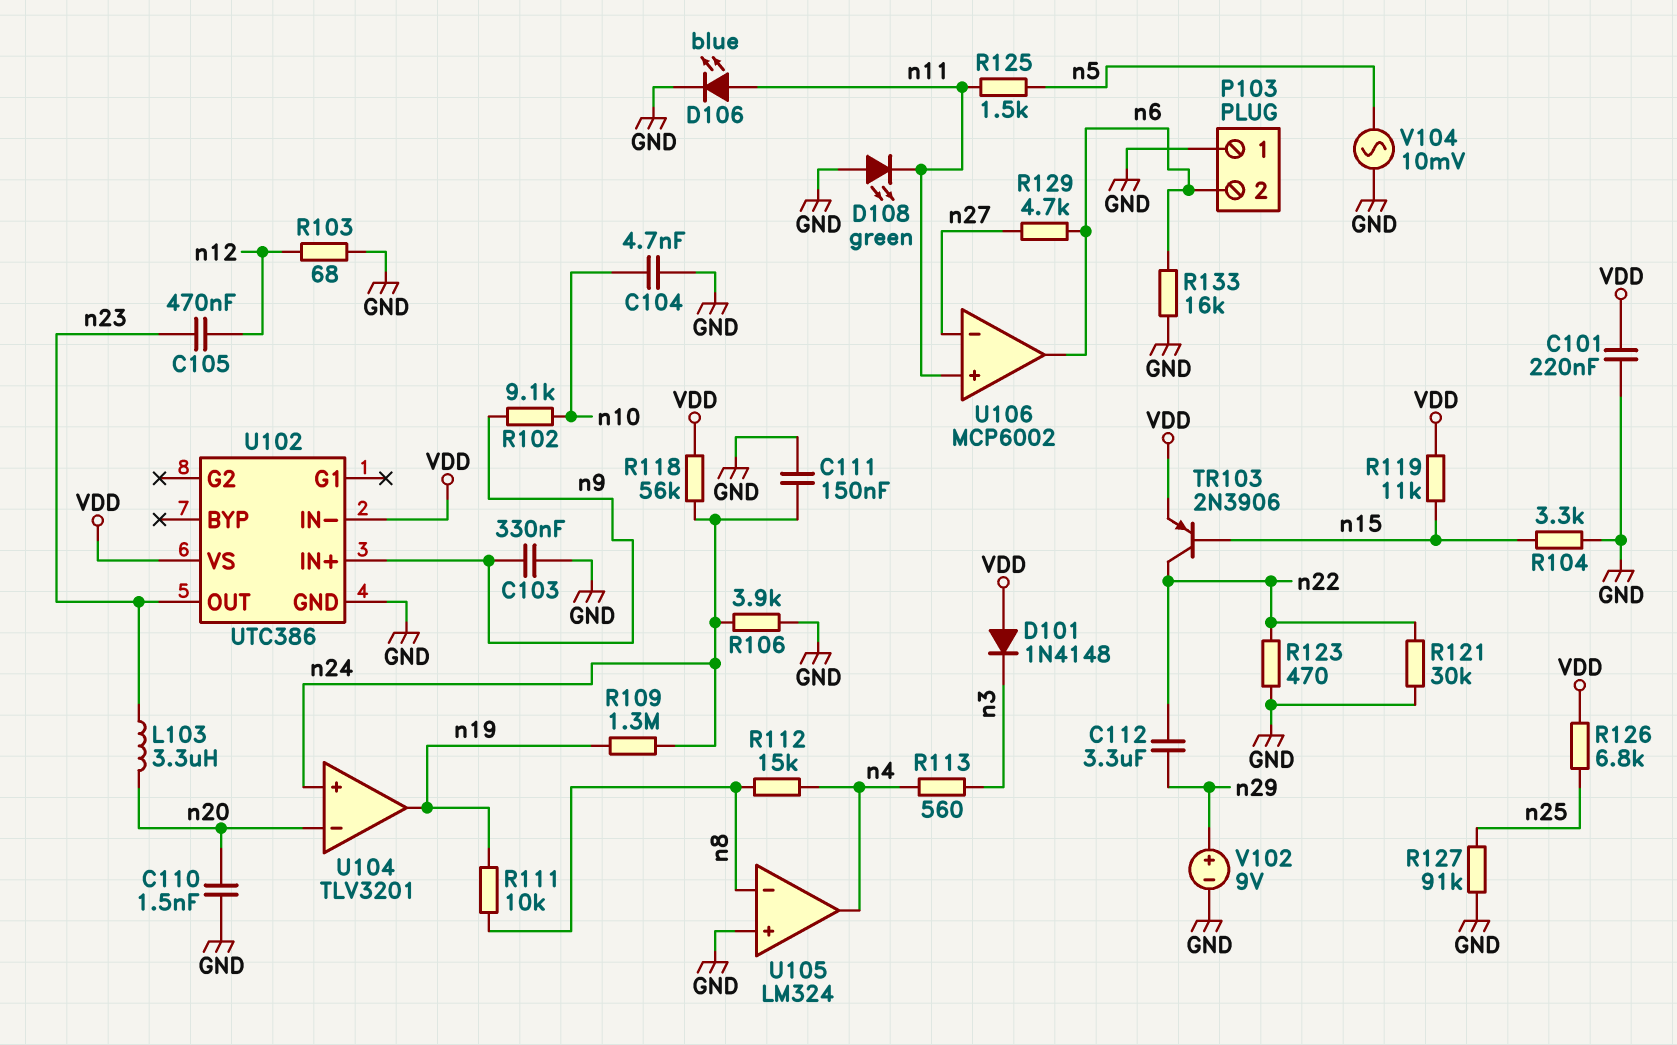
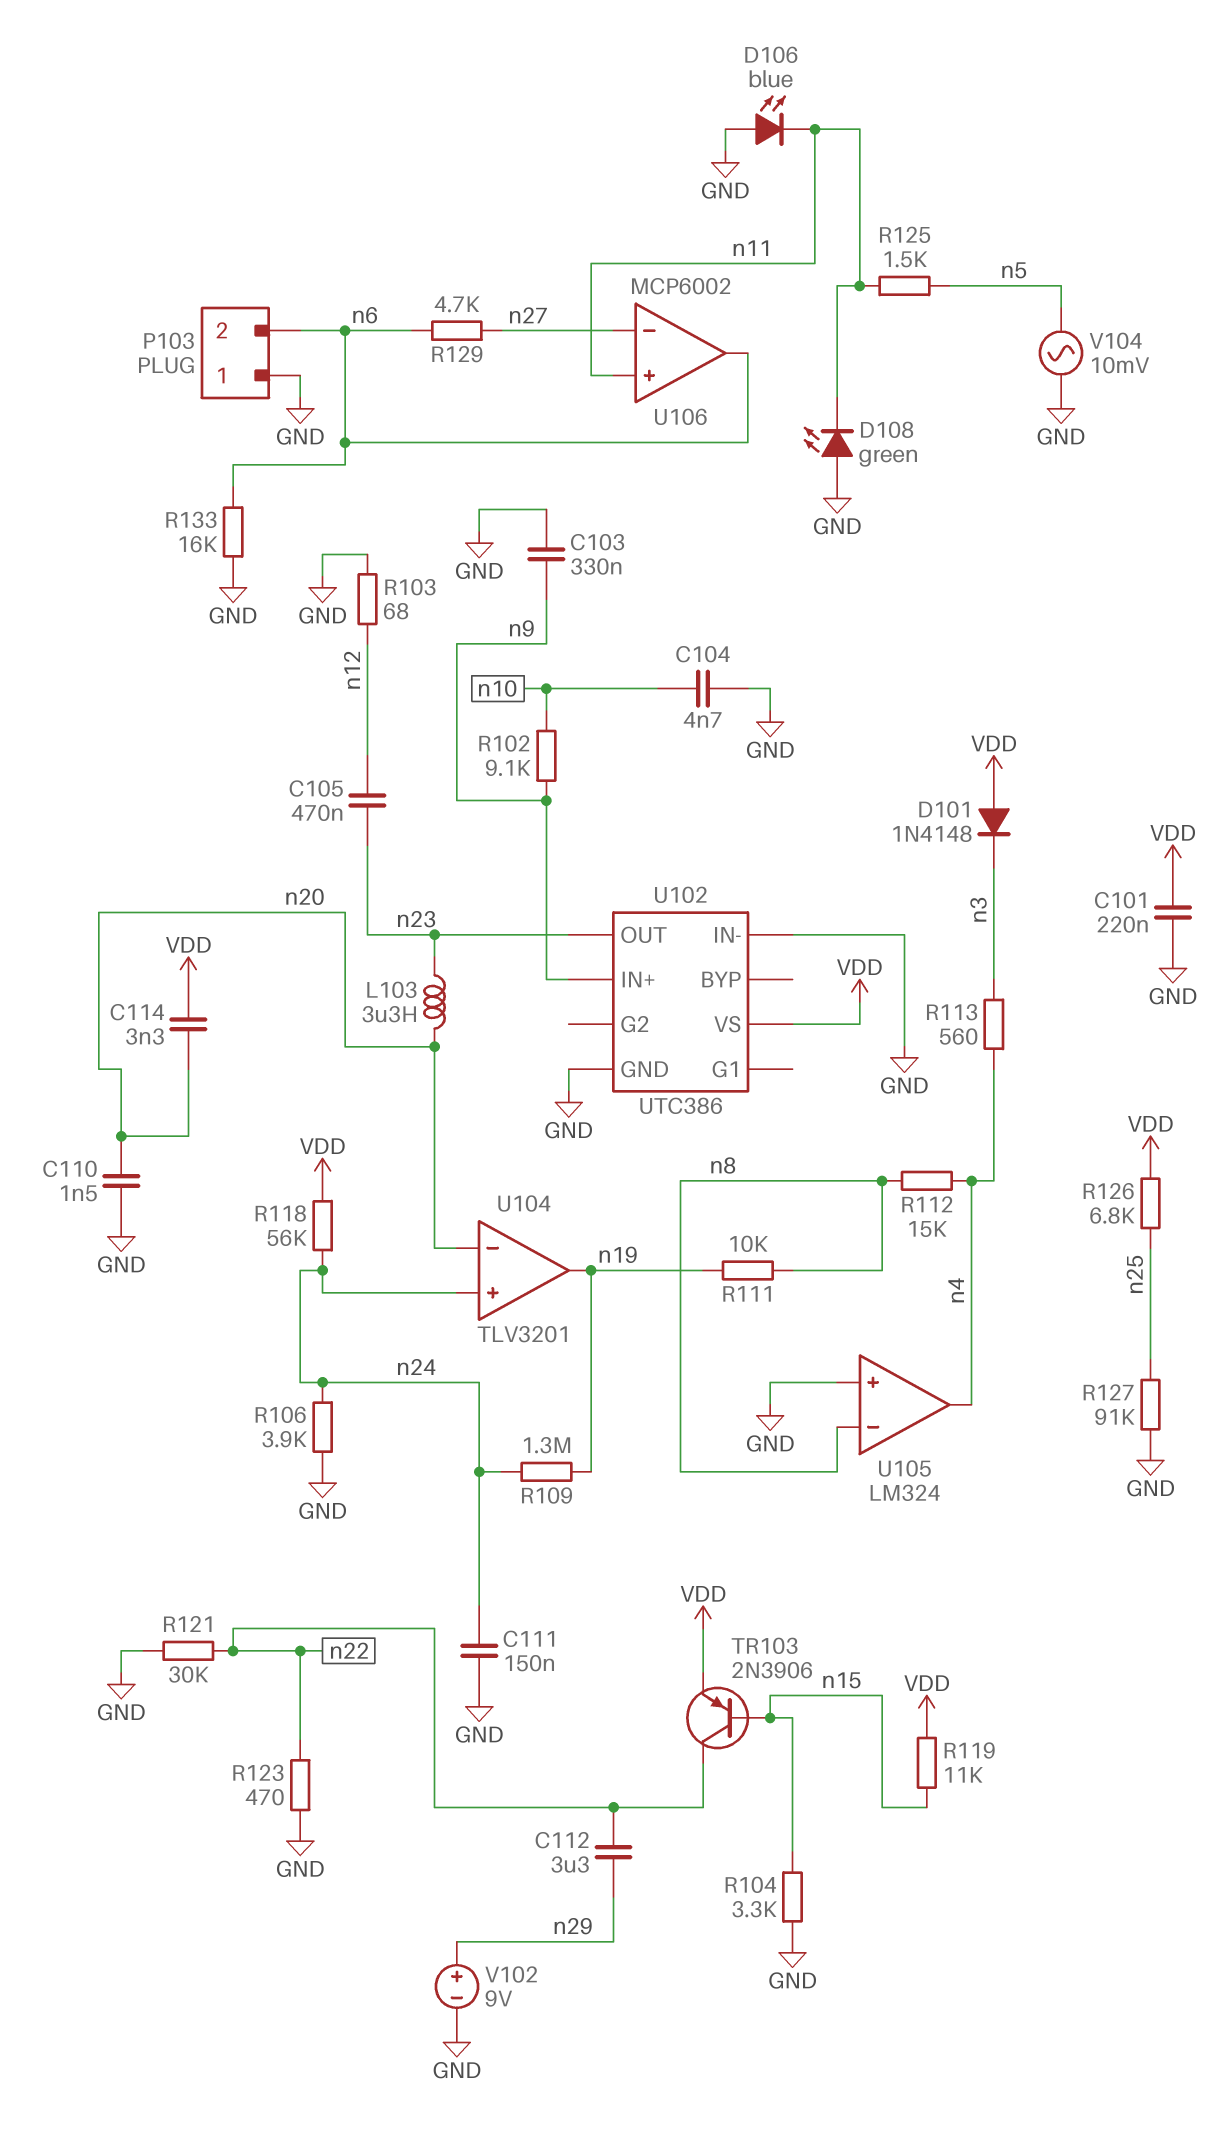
C114: none -> 3.3nF (VDD, n20)
D106: LED blue (A n11, K GND) -> LED blue (A GND, K n11)
U102 pin IN-: VDD -> GND

